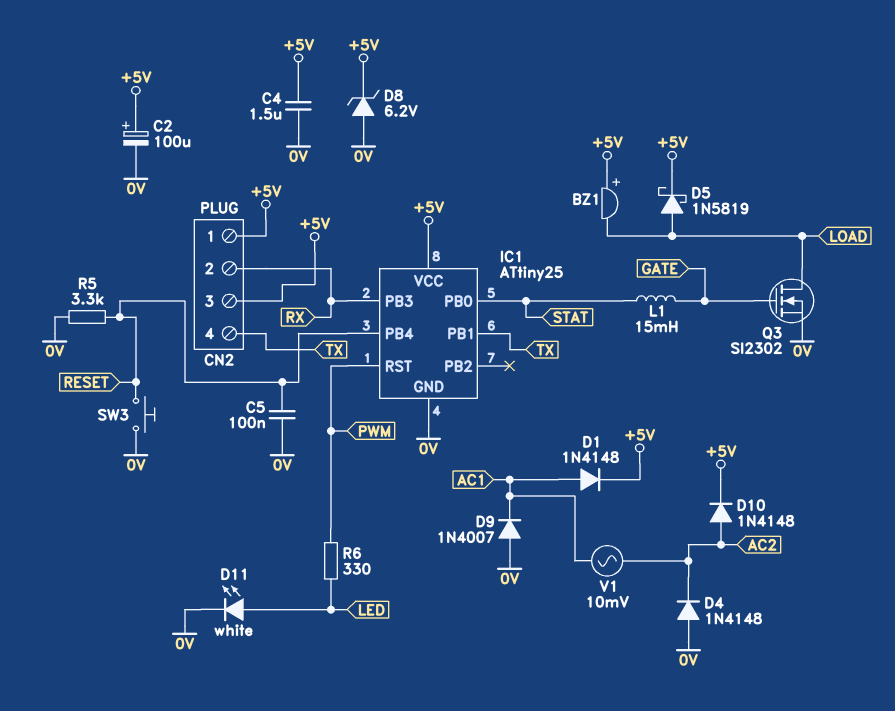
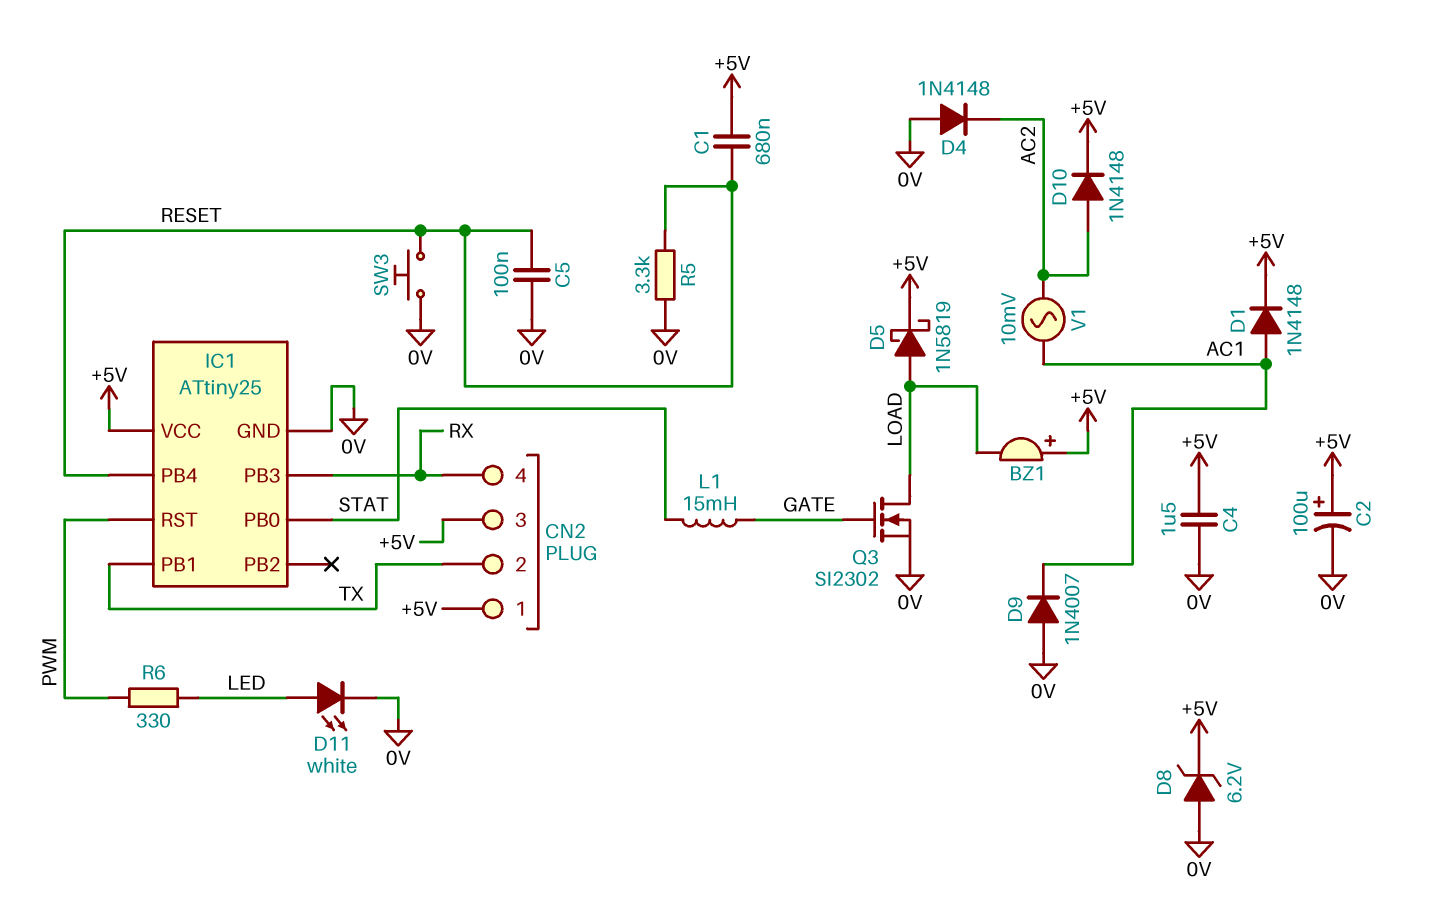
C1: none -> 680nF (+5V, RESET)
CN2 pin 2: RX -> TX
CN2 pin 4: TX -> RX

